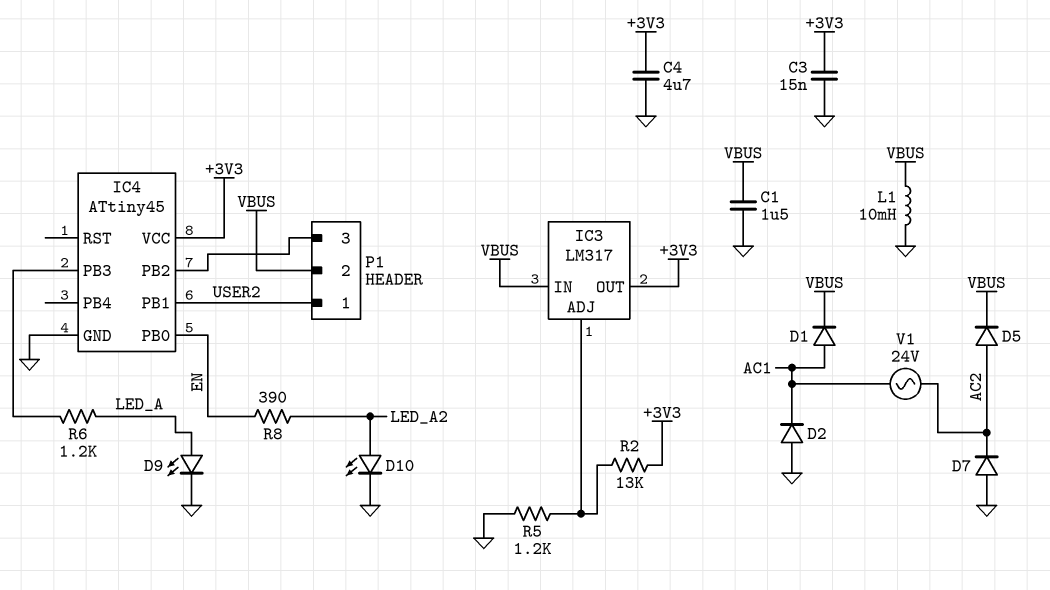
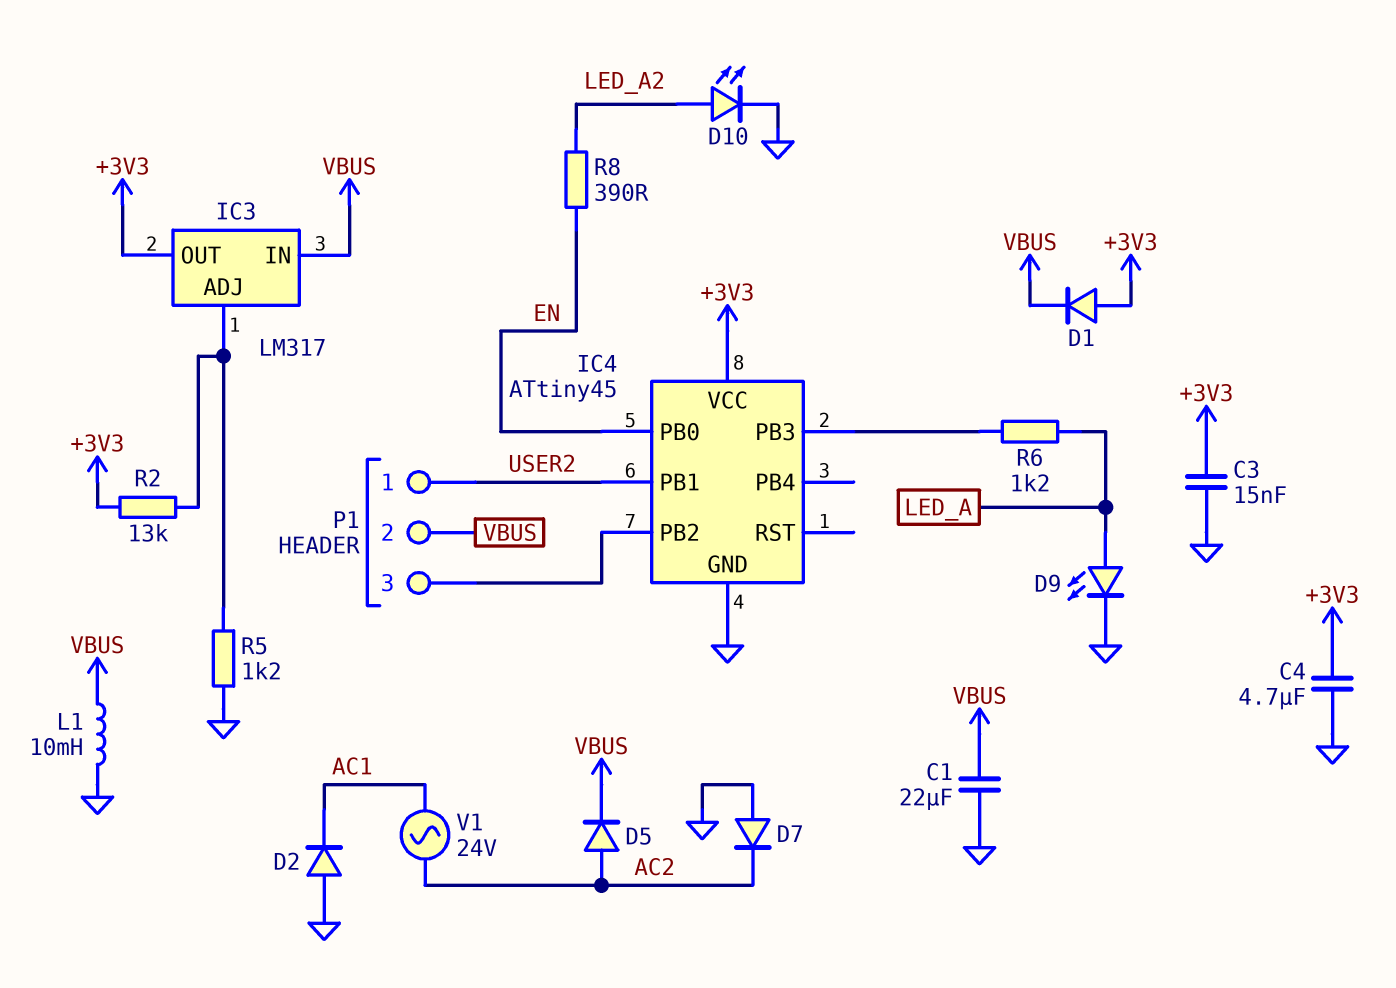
C1: 1.5uF (GND, VBUS) -> 22uF (GND, VBUS)
D1: diode (A AC1, K VBUS) -> diode (A +3V3, K VBUS)

